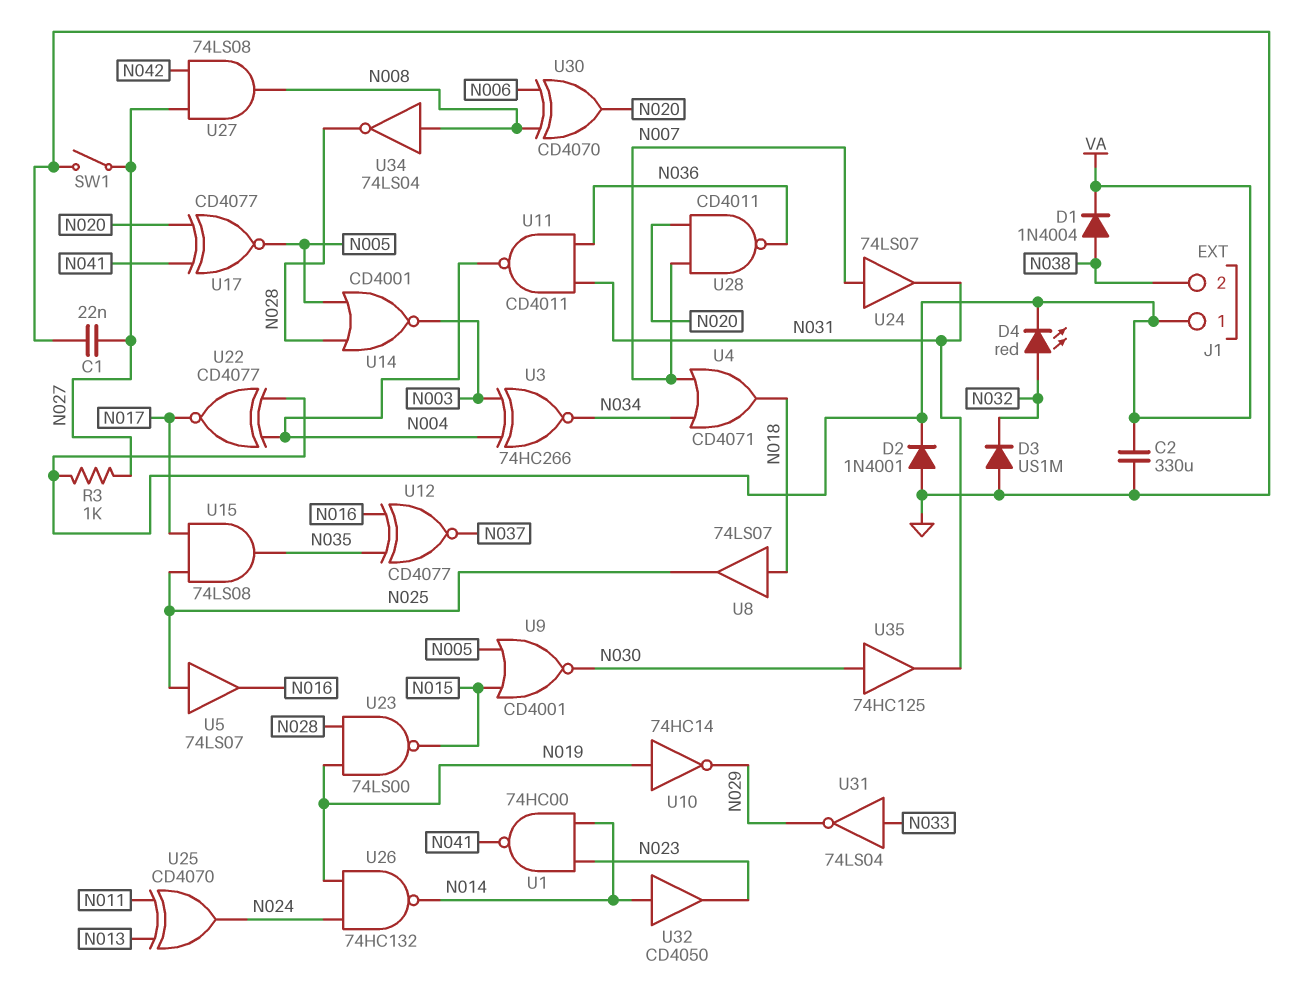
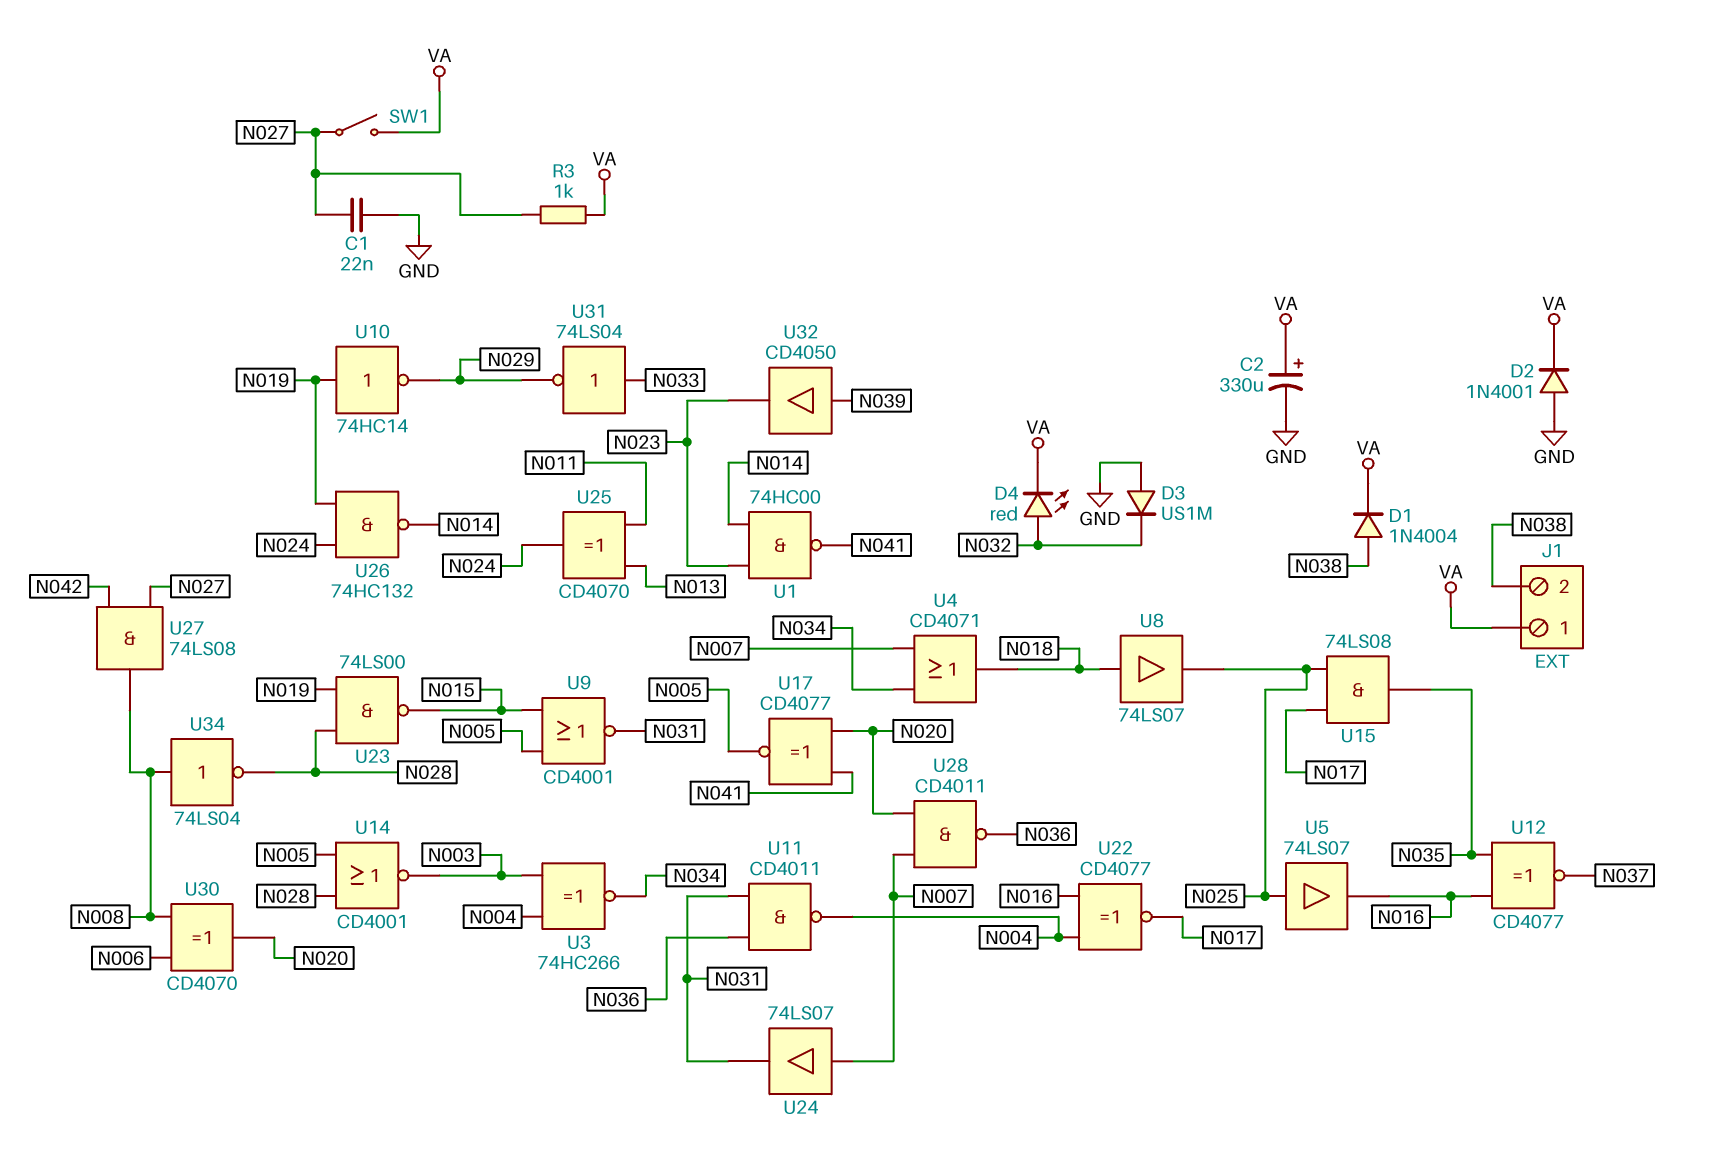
C2: 330uF (GND, VA) -> 330uF (plus VA, minus GND)
SW1: switch (GND, N027) -> switch (N027, VA)
U9: NOR CD4001 (in N005, in N015, out N030) -> NOR CD4001 (in N005, in N015, out N031)
U22: XNOR CD4077 (in N004, in VA, out N017) -> XNOR CD4077 (in N004, in N016, out N017)
U32: buffer CD4050 (in N014, out N023) -> buffer CD4050 (in N039, out N023)
U35: buffer 74HC125 (in N030, out N031) -> none

